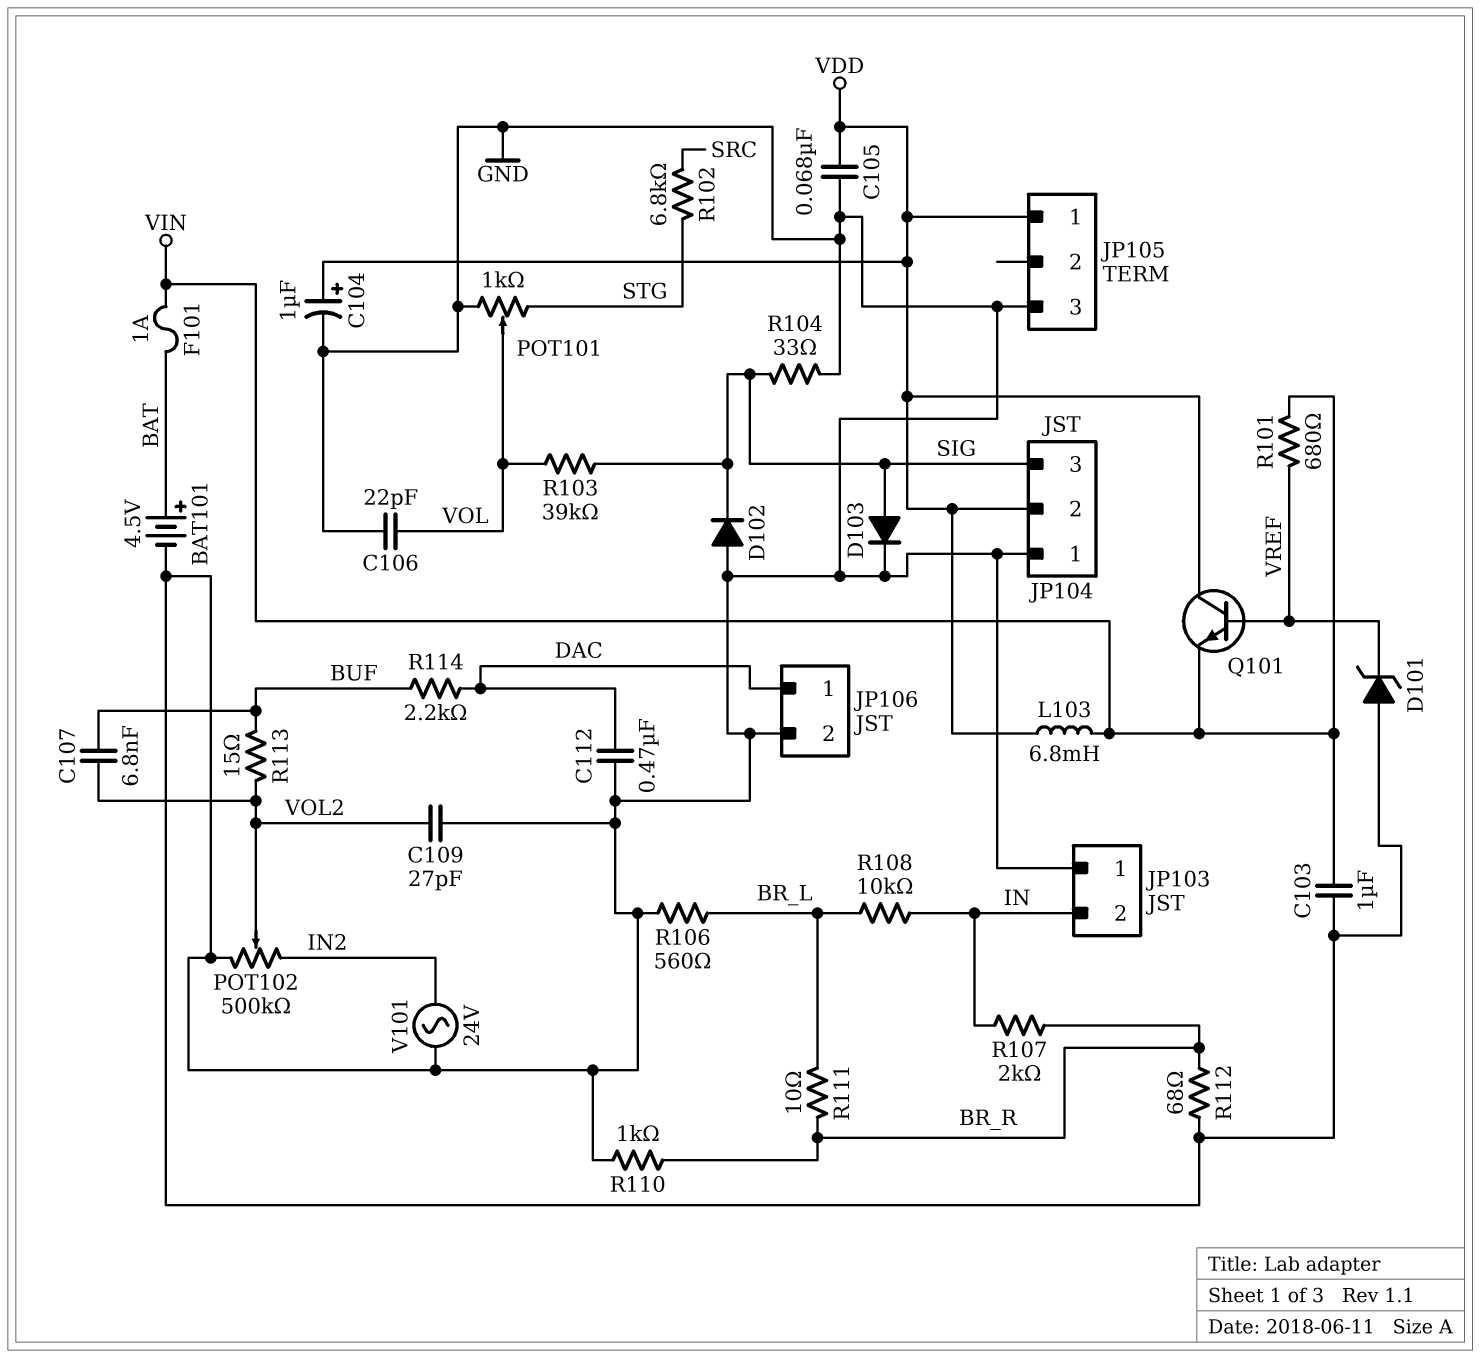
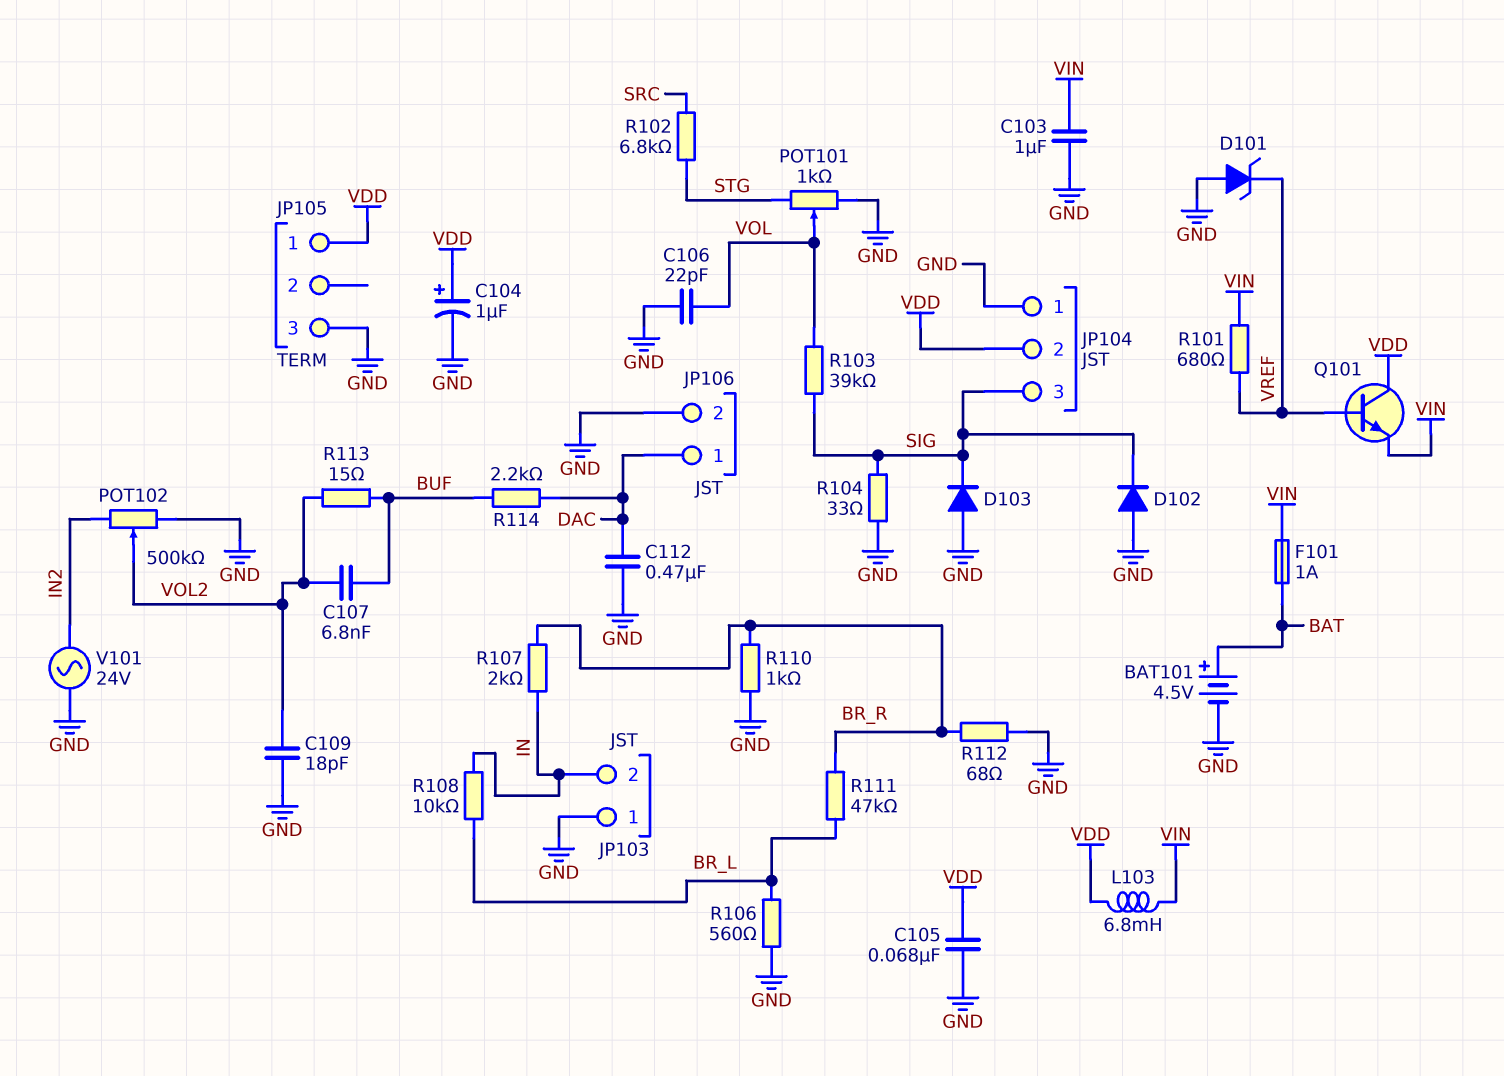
C109: 27pF (GND, VOL2) -> 18pF (GND, VOL2)
D103: diode (A SIG, K GND) -> diode (A GND, K SIG)
R111: 10 (BR_L, BR_R) -> 47k (BR_L, BR_R)

